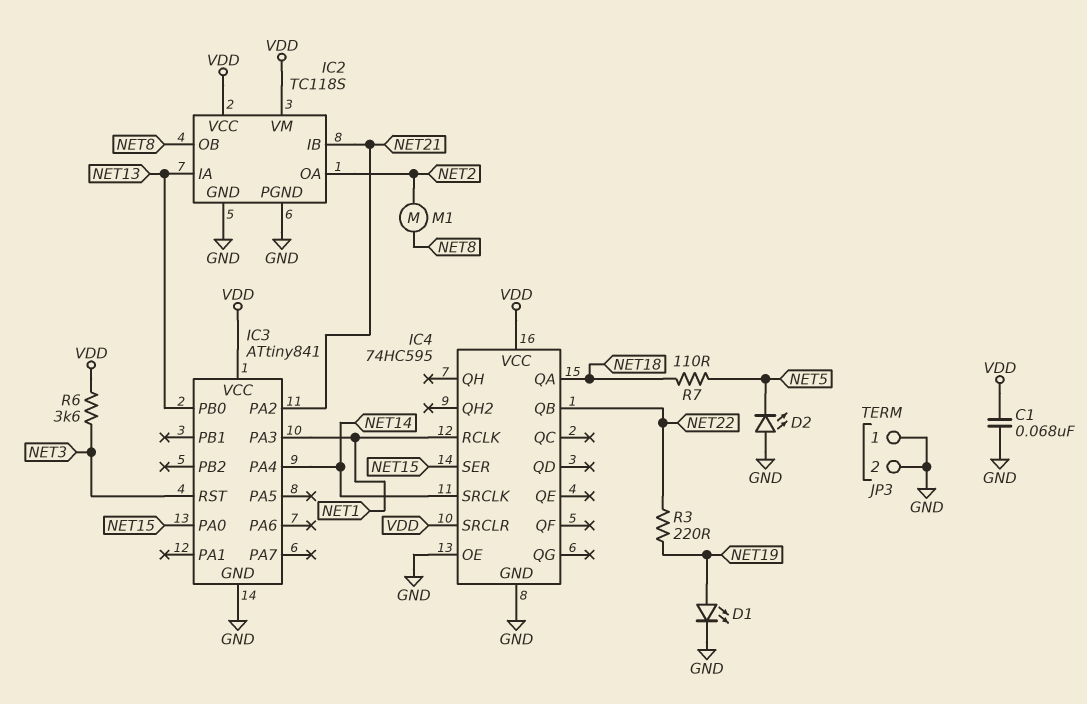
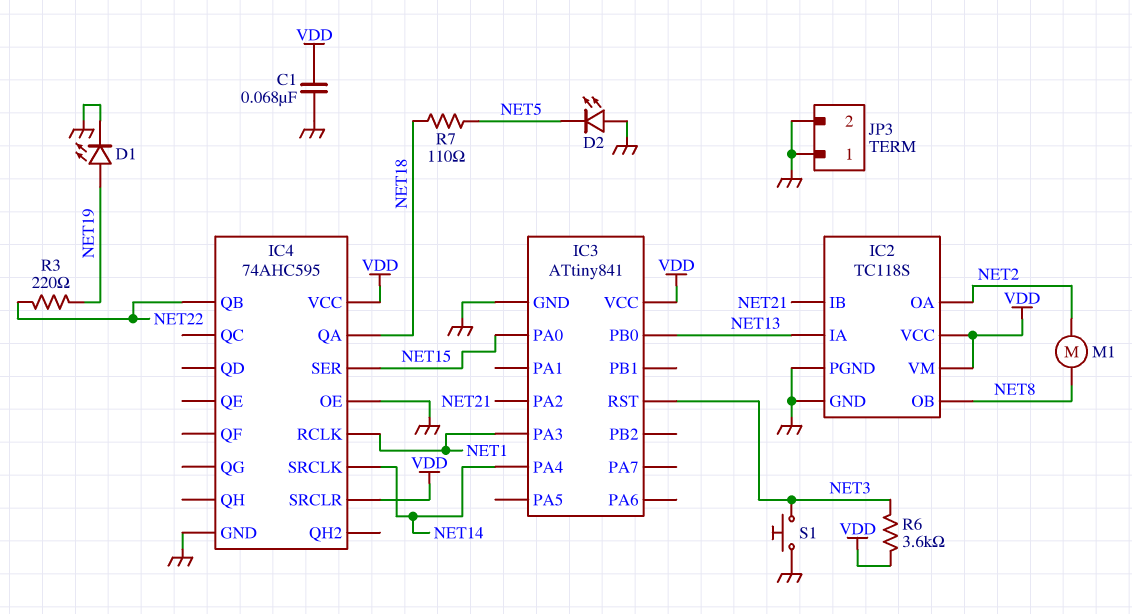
IC4: 74HC595 -> 74AHC595
S1: none -> button (GND, NET3)

